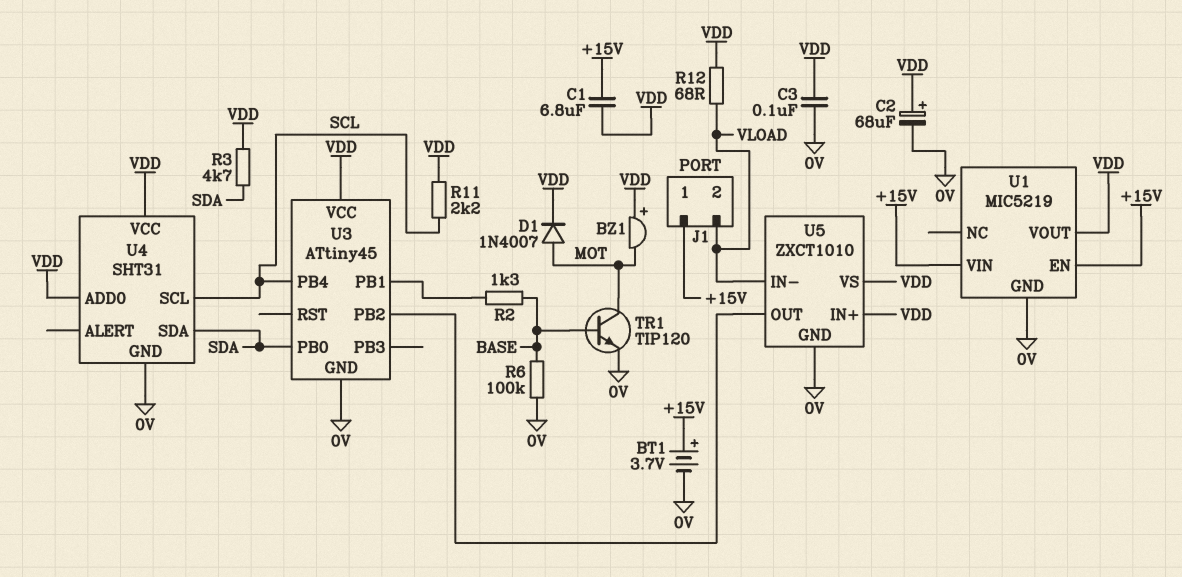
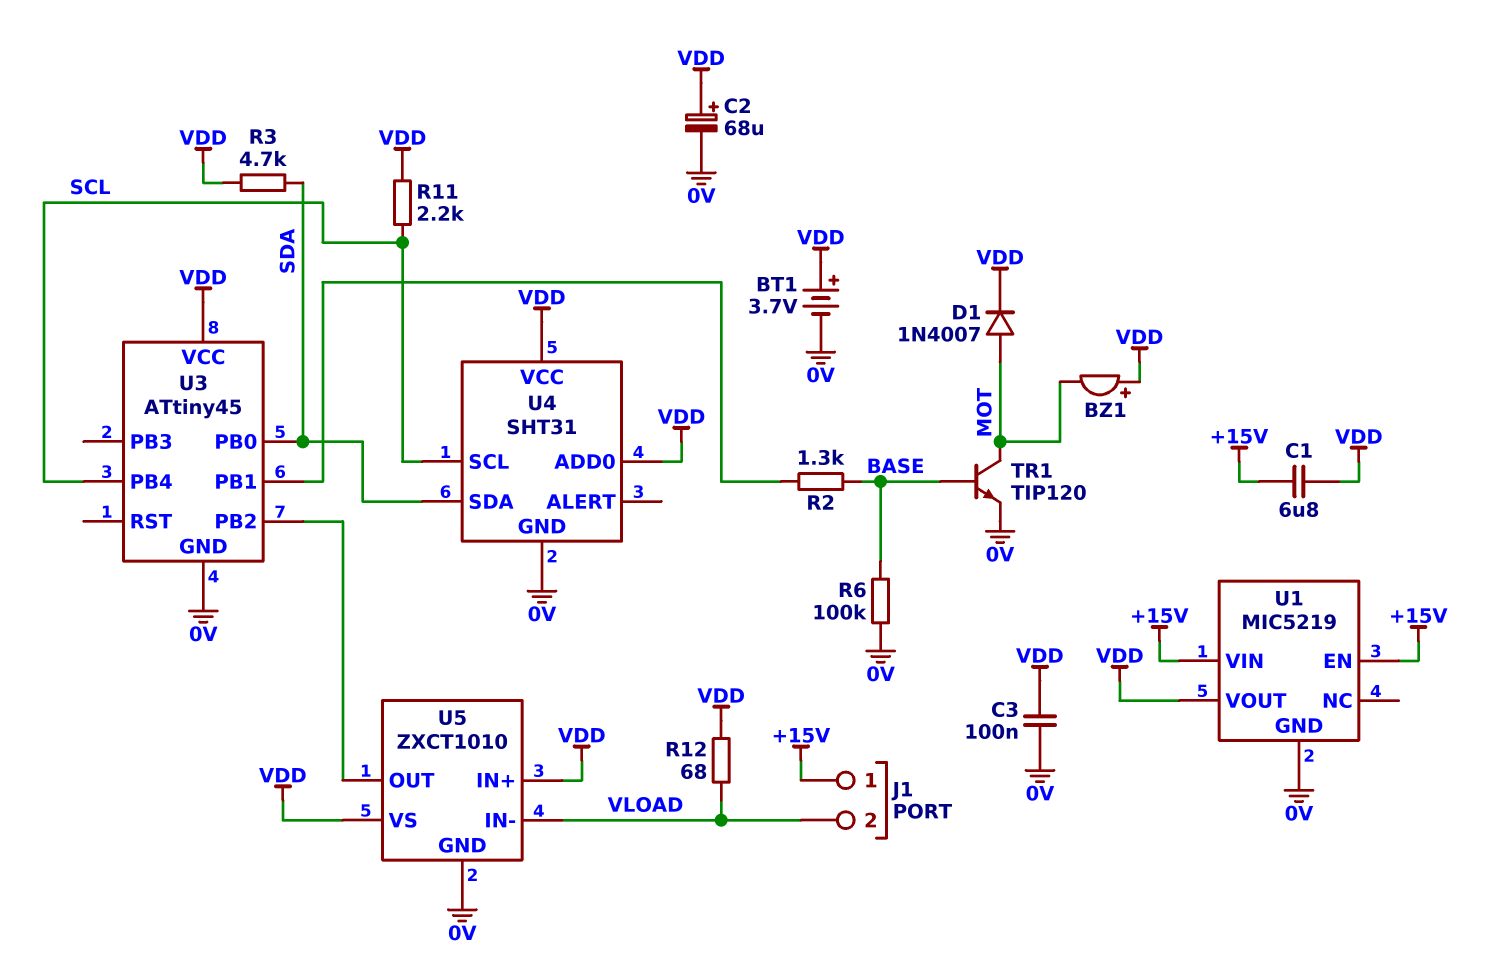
BT1: 3.7V (plus +15V, minus 0V) -> 3.7V (plus VDD, minus 0V)

